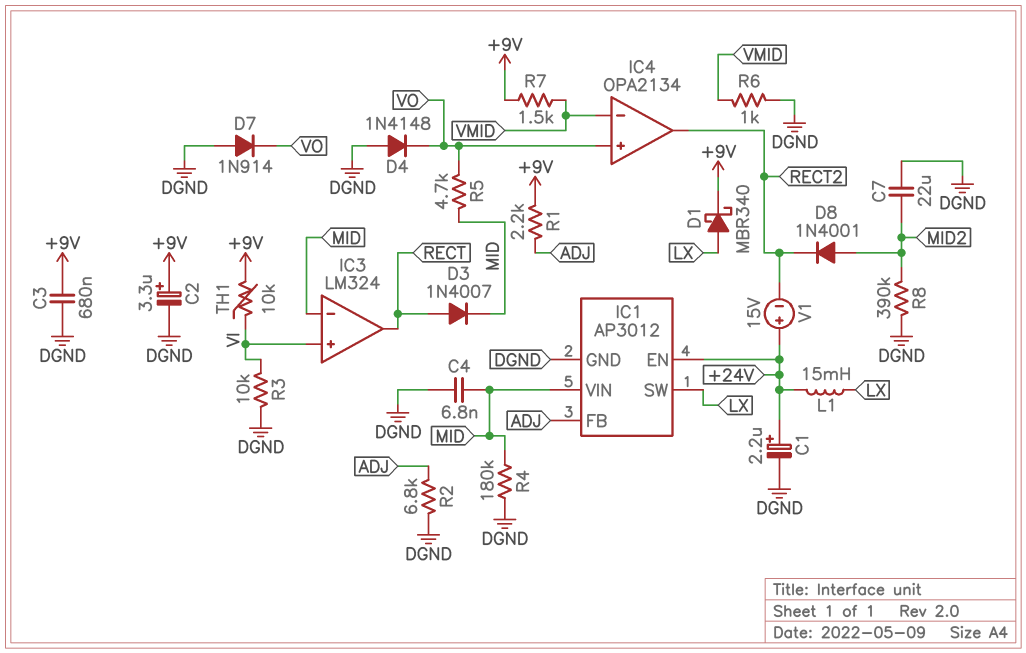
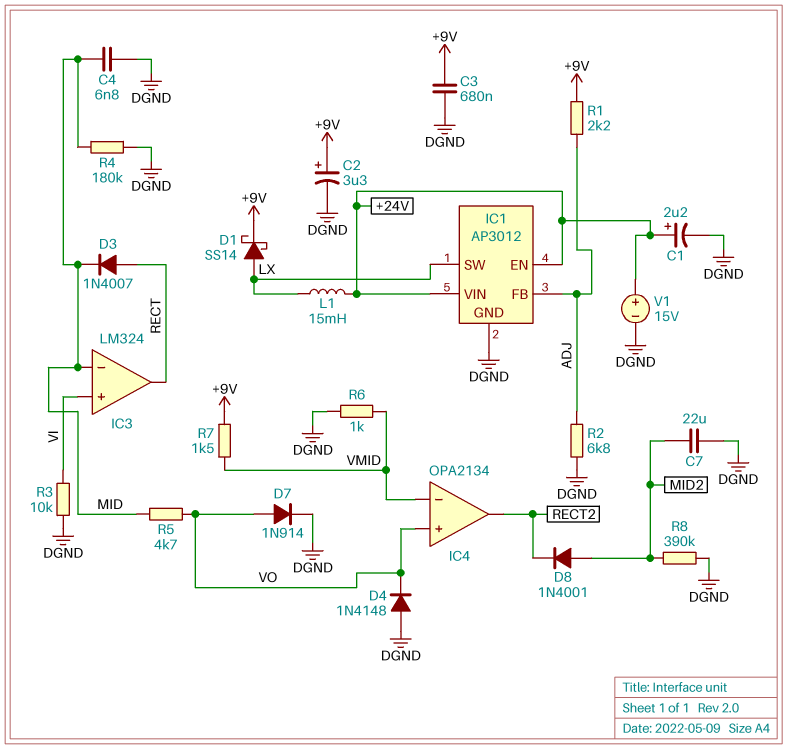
D1: schottky MBR340 (A LX, K +9V) -> schottky SS14 (A LX, K +9V)
D7: diode 1N914 (A DGND, K VO) -> diode 1N914 (A VO, K DGND)
IC1 pin VIN: MID -> +24V
TH1: 10k (+9V, VI) -> none
V1: 15V (plus +24V, minus RECT2) -> 15V (plus +24V, minus DGND)

